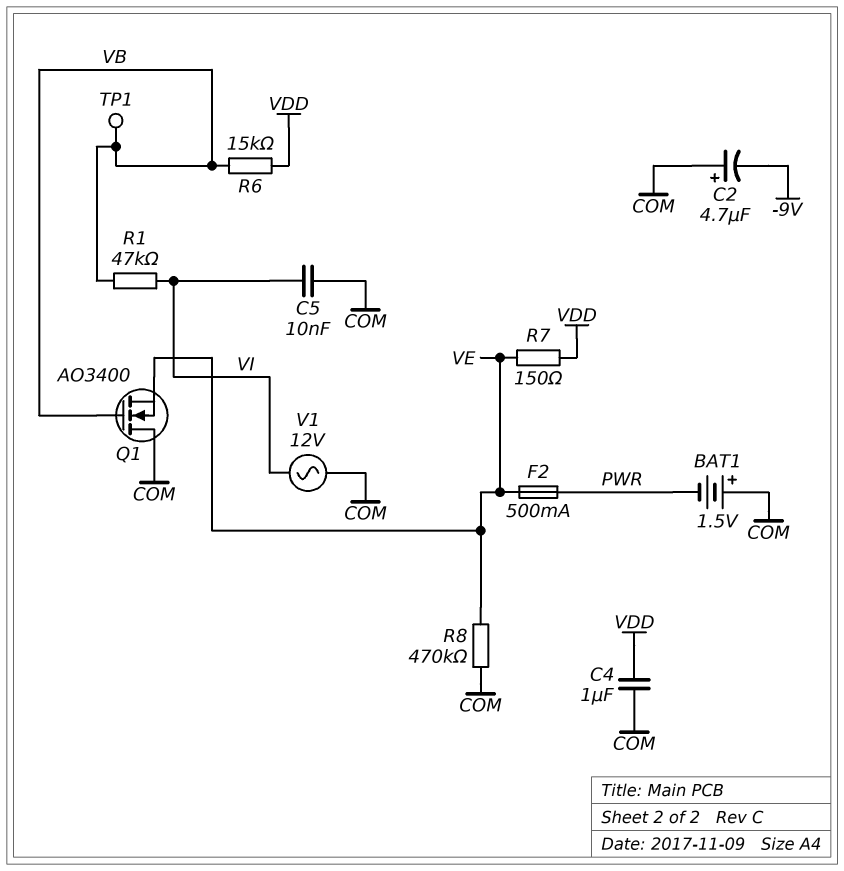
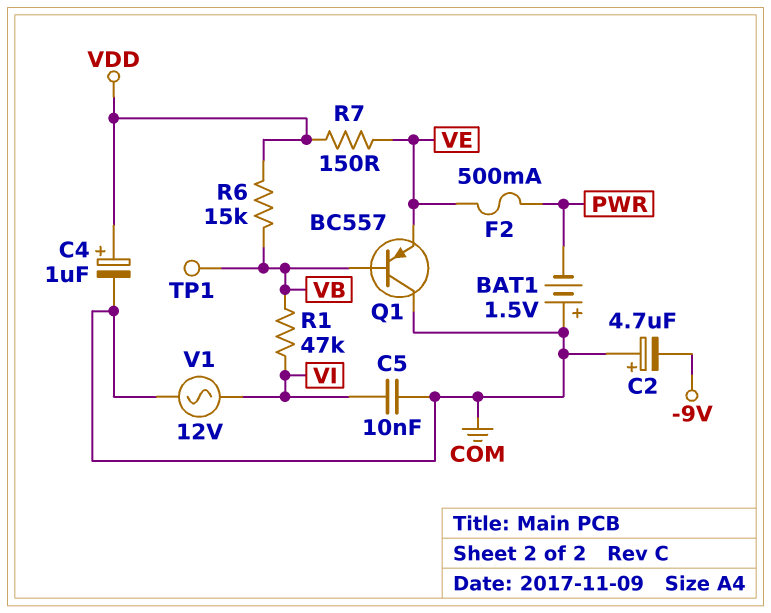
C4: 1uF (COM, VDD) -> 1uF (plus VDD, minus COM)
Q1: NMOS AO3400 (G VB, D COM, S VE) -> PNP BC557 (B VB, C COM, E VE)
R8: 470k (COM, VE) -> none

